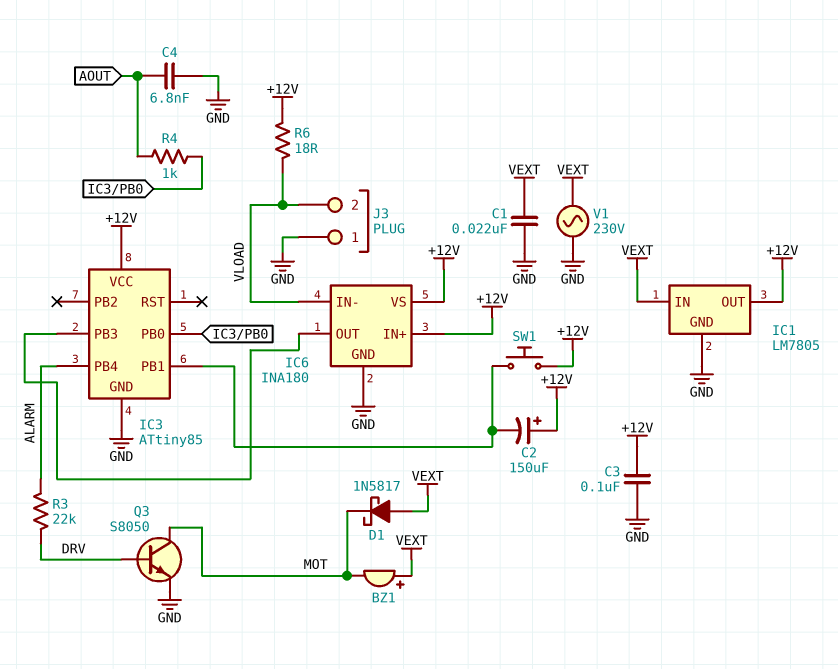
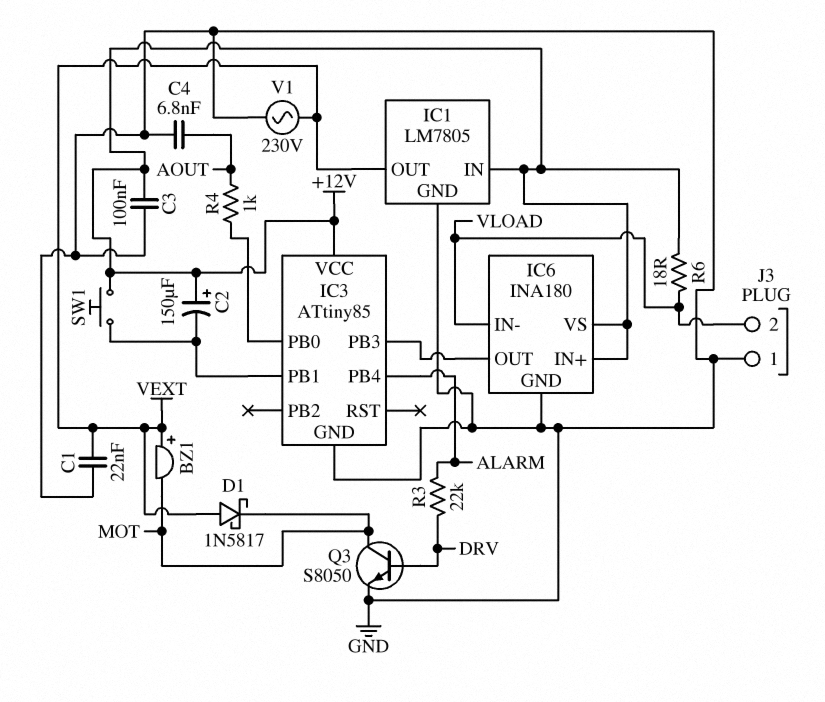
IC1 pin IN: VEXT -> +12V
IC1 pin OUT: +12V -> VEXT

